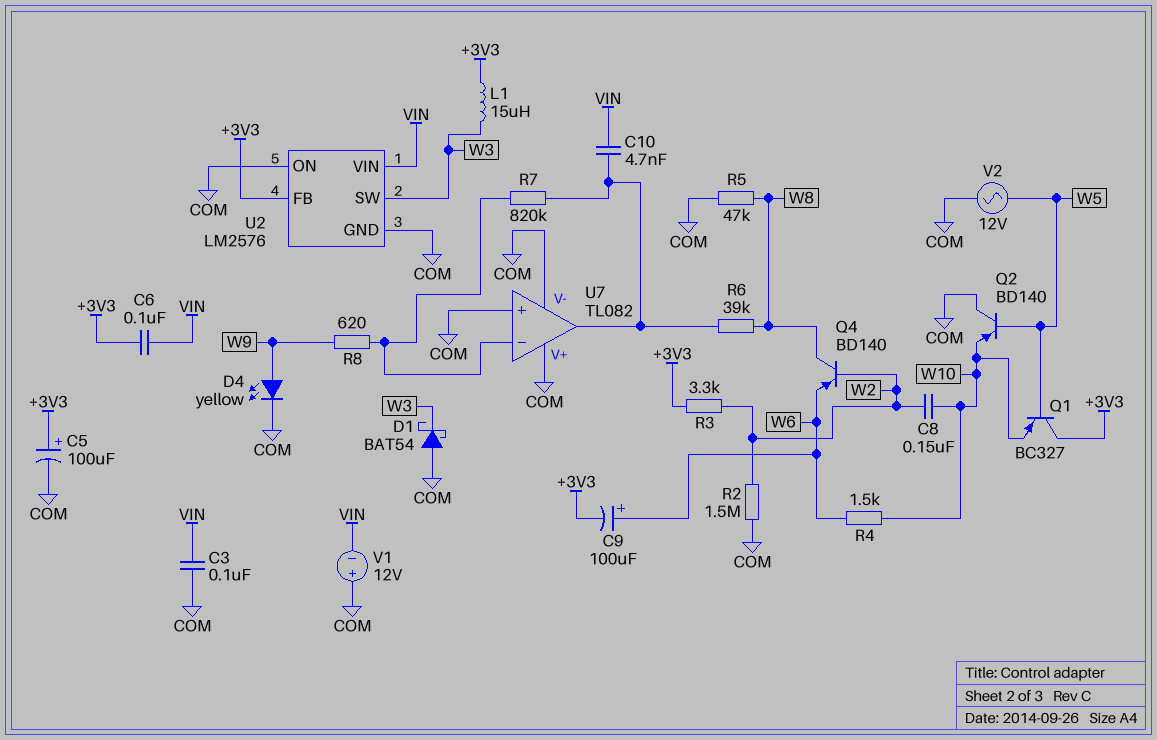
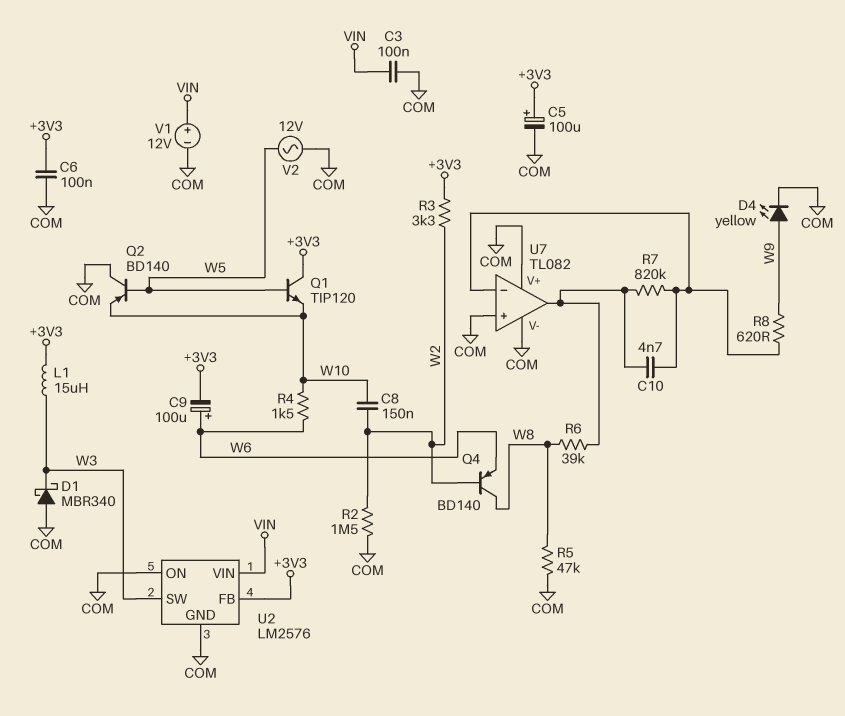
C6: 100nF (+3V3, VIN) -> 100nF (+3V3, COM)
C10: 4.7nF (U7/out, VIN) -> 4.7nF (U7/in-, U7/out)
D1: schottky BAT54 (A COM, K W3) -> schottky MBR340 (A COM, K W3)
Q1: PNP BC327 (B W5, C +3V3, E W10) -> NPN TIP120 (B W5, C +3V3, E W10)
V1: 12V (plus COM, minus VIN) -> 12V (plus VIN, minus COM)

